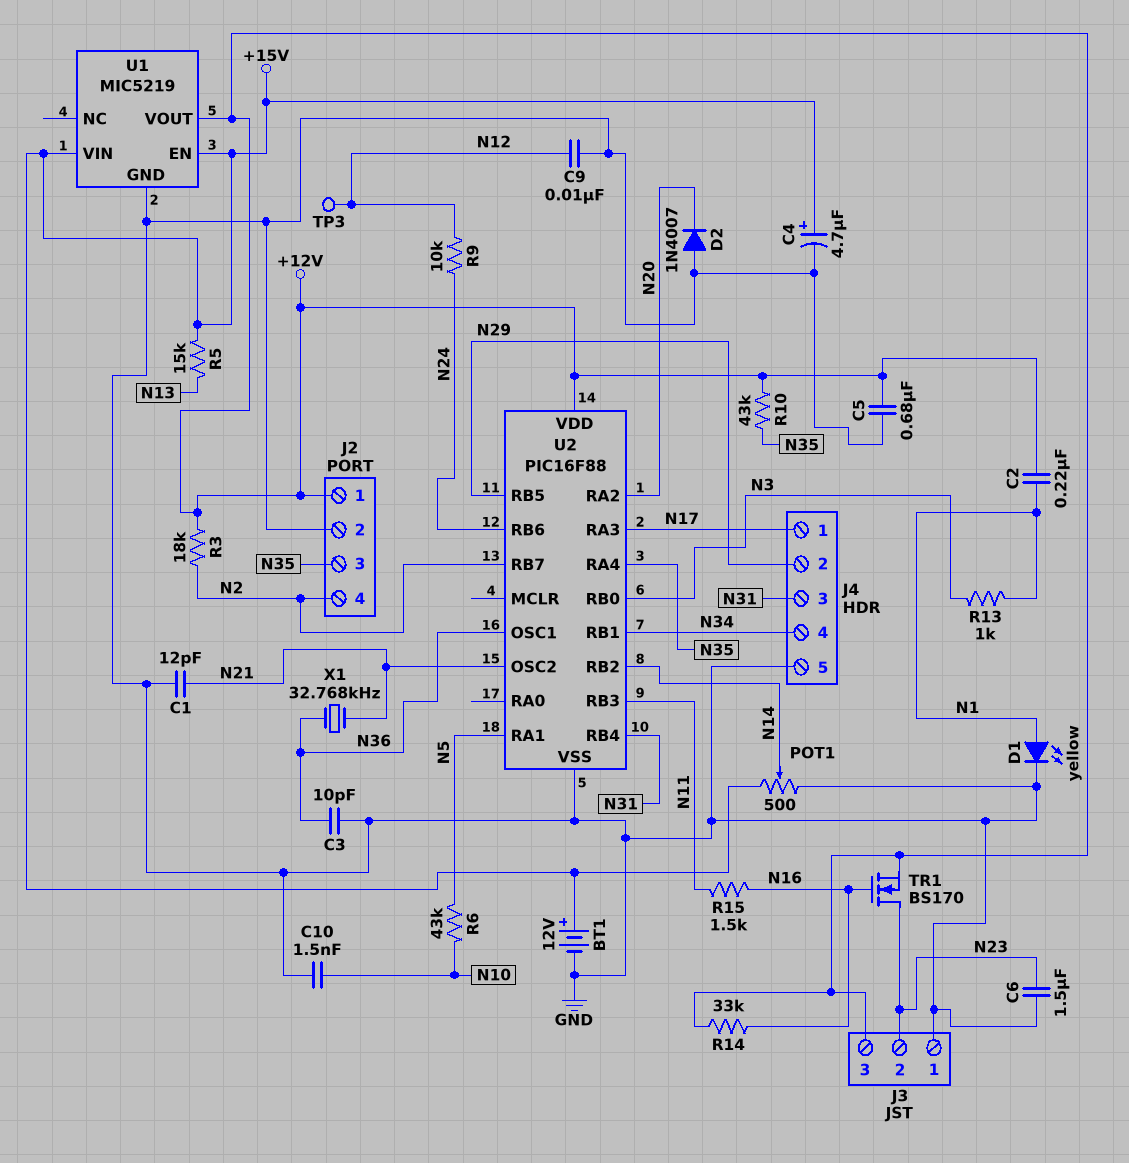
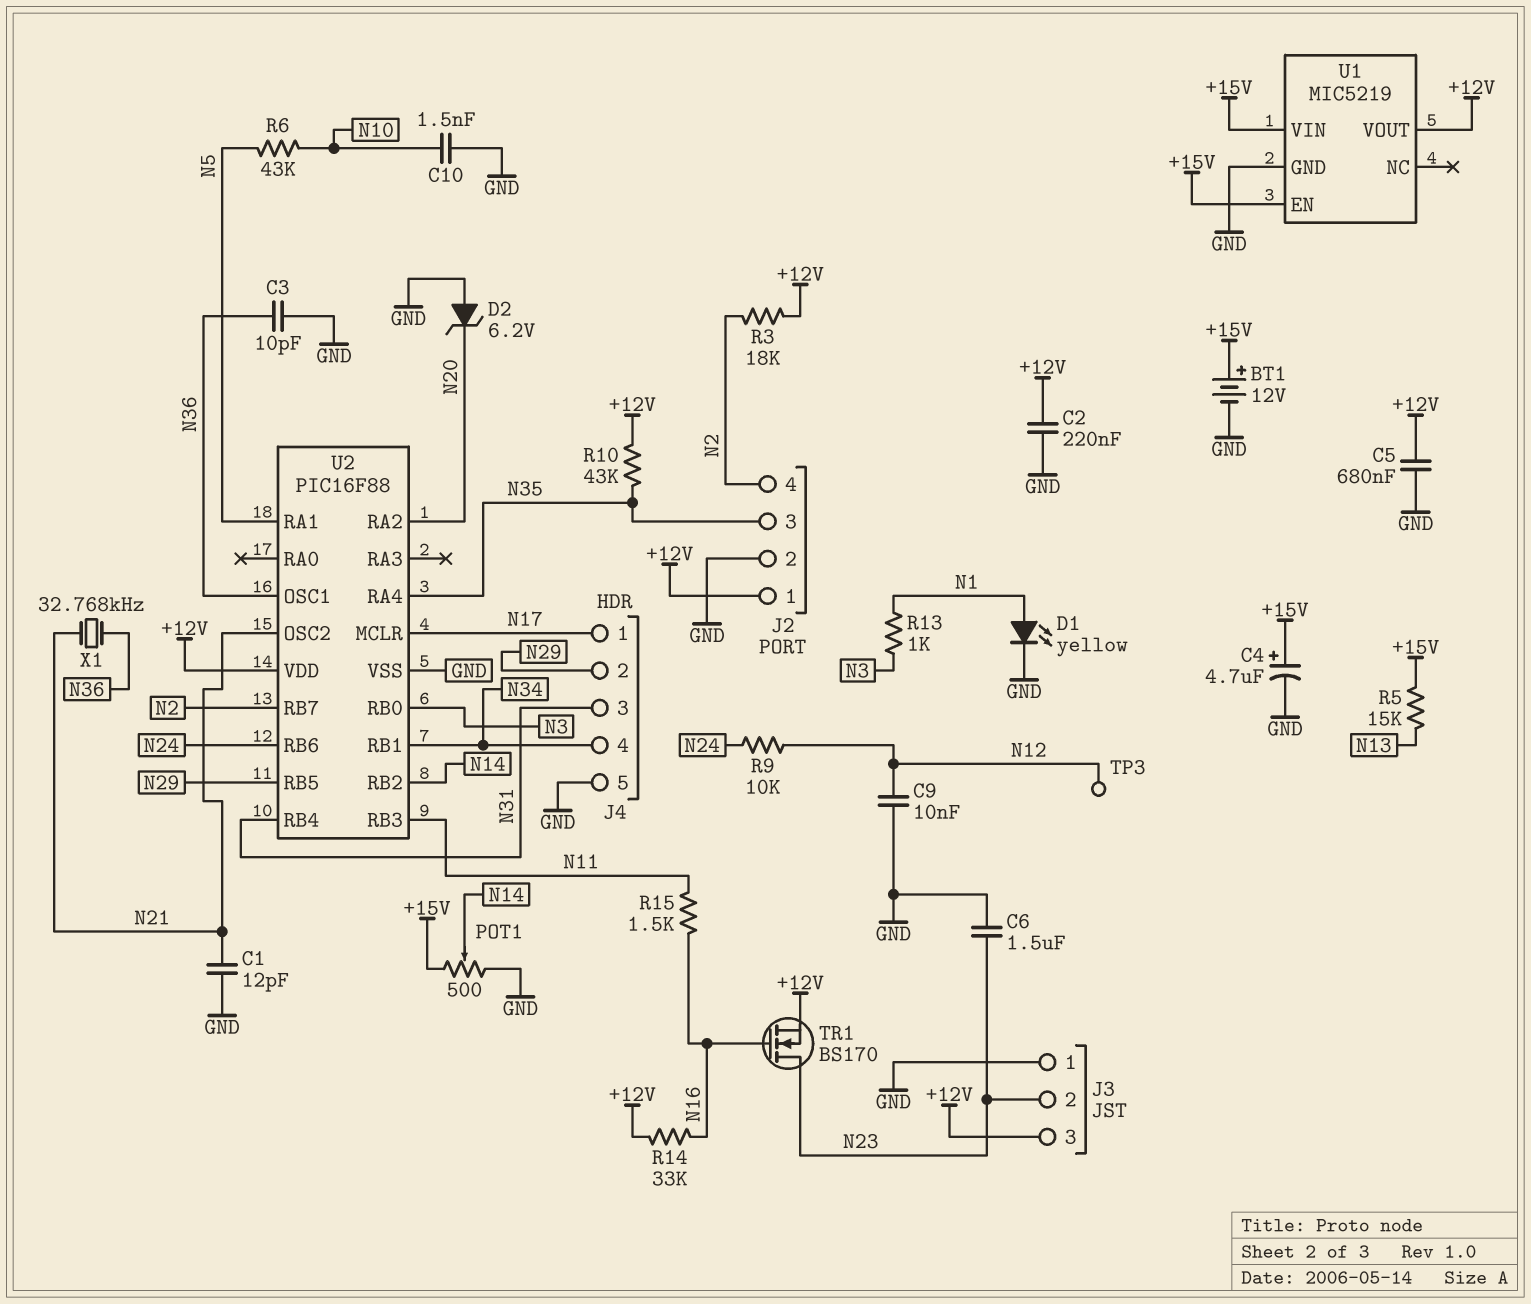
C2: 220nF (+12V, N1) -> 220nF (+12V, GND)
D2: diode 1N4007 (A GND, K N20) -> zener 6.2V (A GND, K N20)
U2 pin MCLR: none -> N17
U2 pin RA3: N17 -> none

